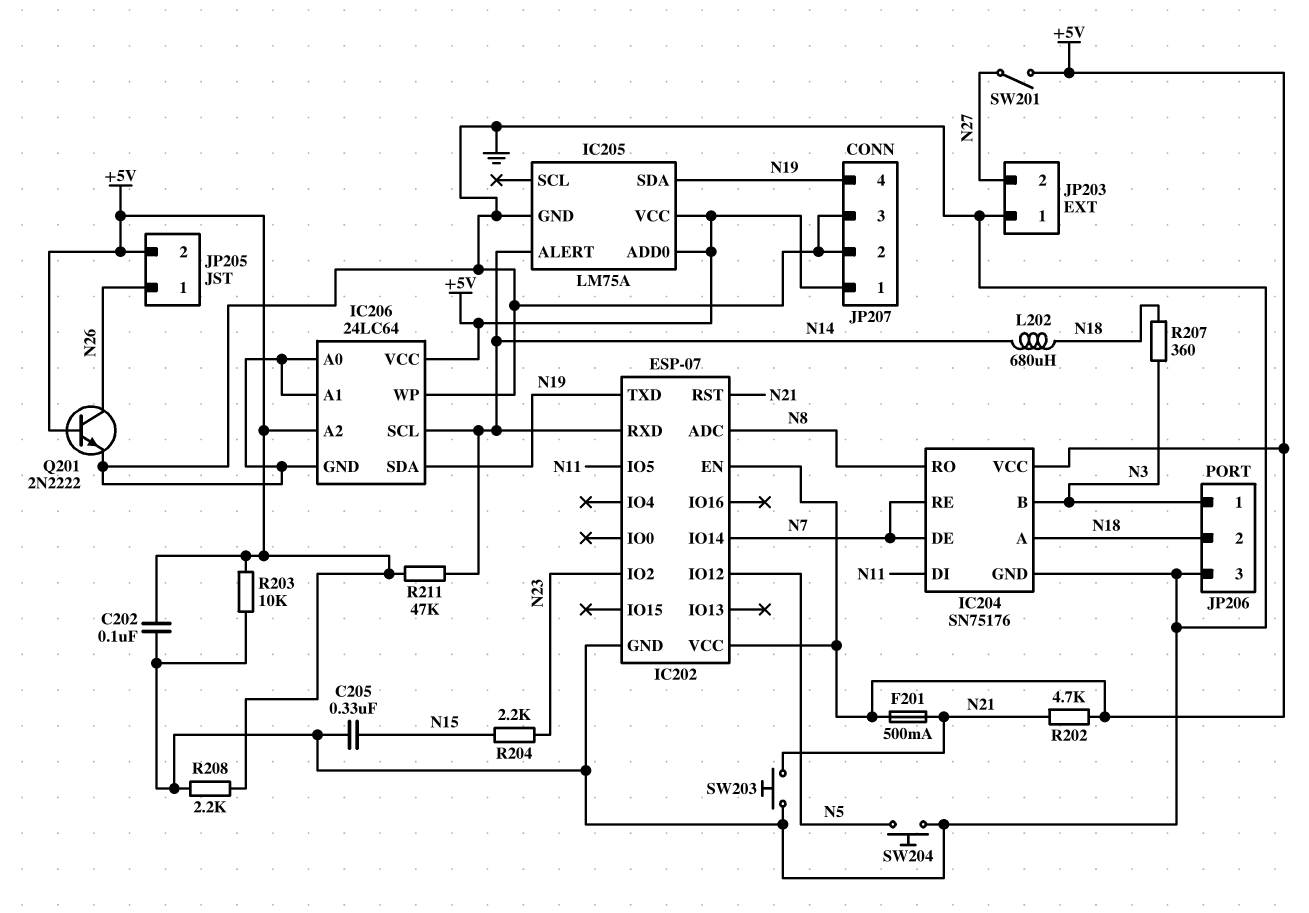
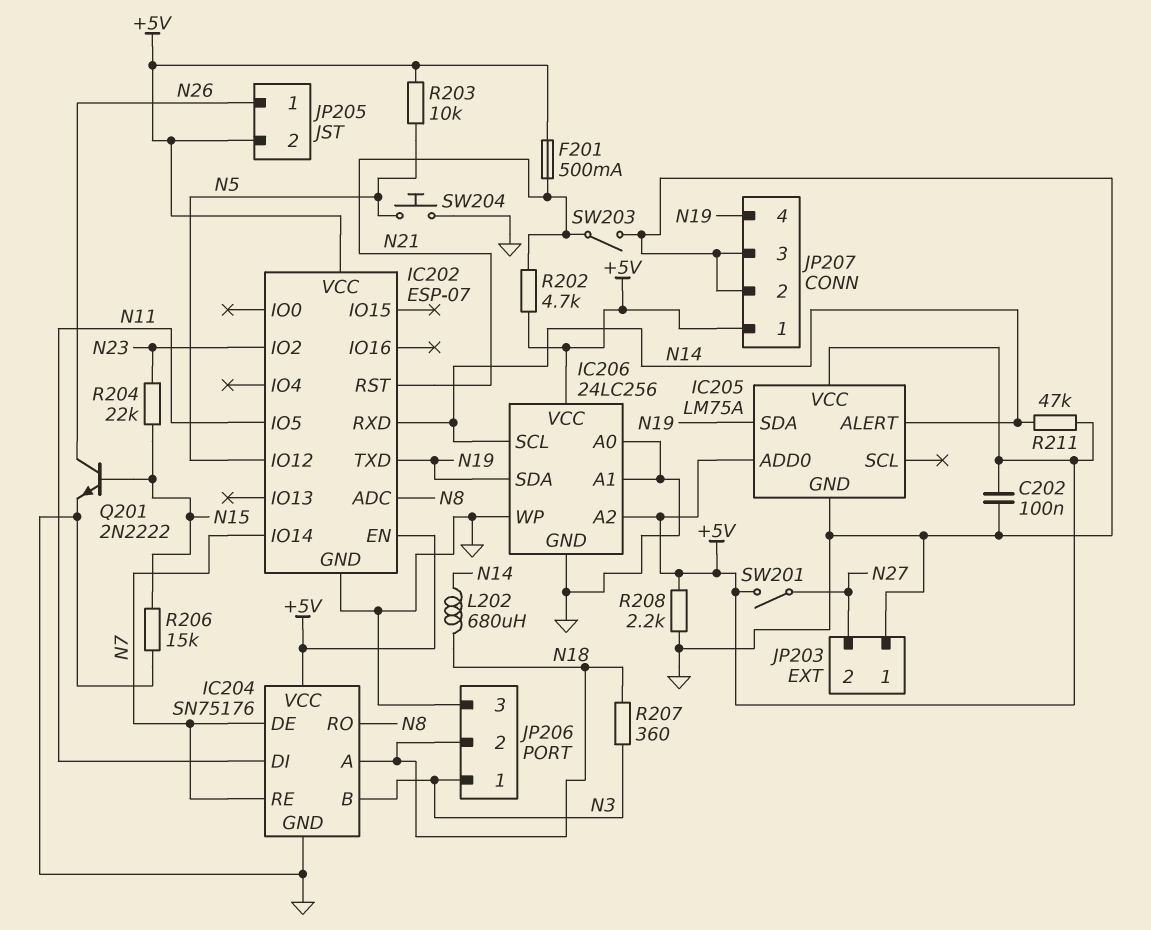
C205: 330nF (GND, N15) -> none
IC206: 24LC64 -> 24LC256
Q201: NPN 2N2222 (B +5V, C N26, E GND) -> NPN 2N2222 (B N15, C N26, E GND)
R203: 10k (+5V, GND) -> 10k (+5V, N5)
R204: 2.2k (N15, N23) -> 22k (N15, N23)
R206: none -> 15k (GND, N15)
SW203: button (GND, N21) -> switch (GND, N21)

